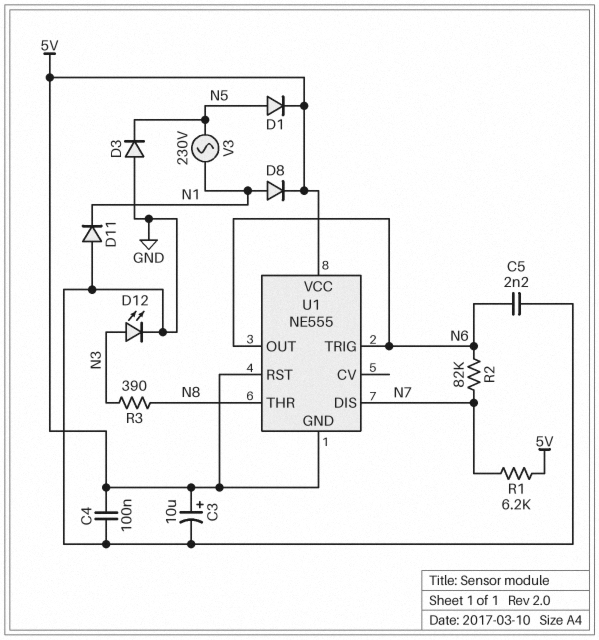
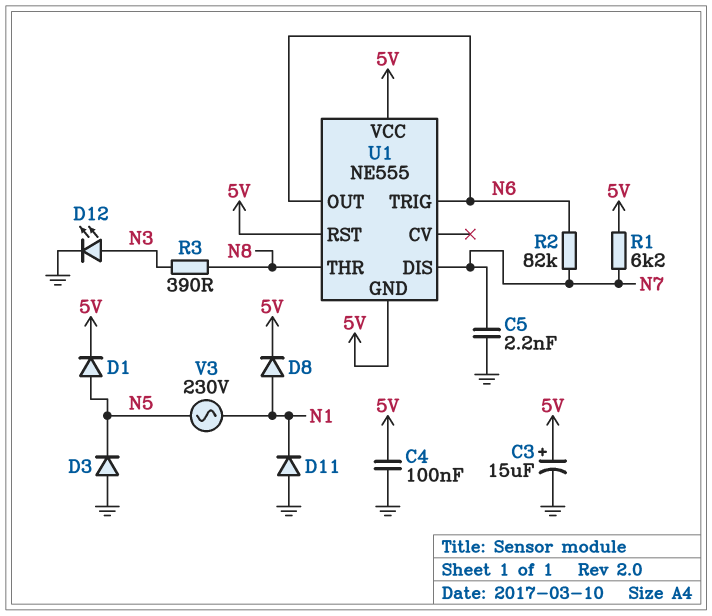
C3: 10uF (plus 5V, minus GND) -> 15uF (plus 5V, minus GND)
C5: 2.2nF (GND, N6) -> 2.2nF (GND, N7)

